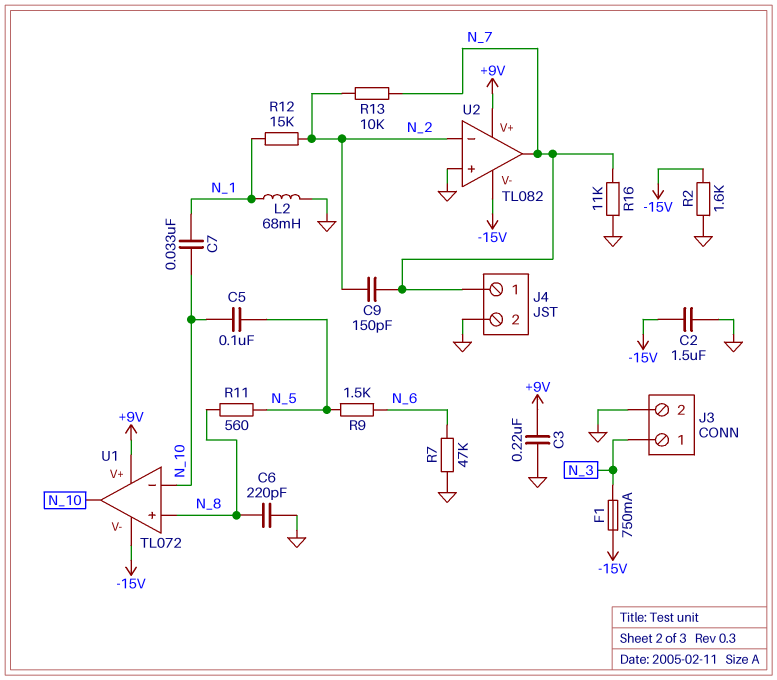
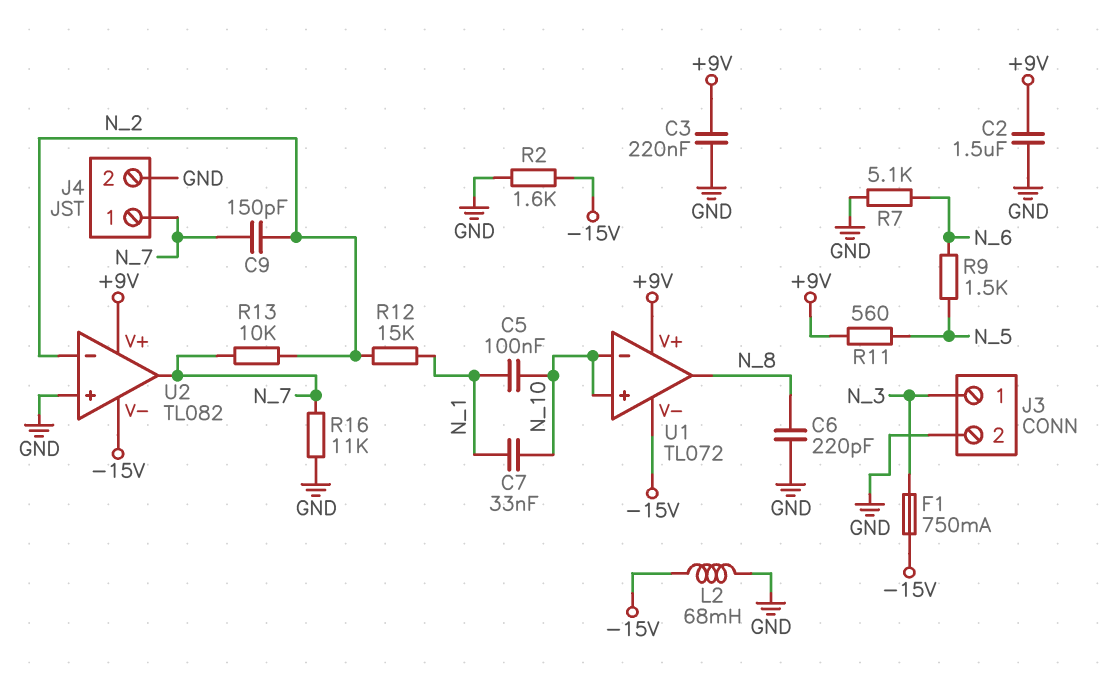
C2: 1.5uF (-15V, GND) -> 1.5uF (+9V, GND)
C5: 100nF (N_5, N_10) -> 100nF (N_1, N_10)
L2: 68mH (GND, N_1) -> 68mH (-15V, GND)
R7: 47k (GND, N_6) -> 5.1k (GND, N_6)
R11: 560 (N_5, N_8) -> 560 (+9V, N_5)
U1 pin in+: N_8 -> N_10
U1 pin out: N_10 -> N_8

